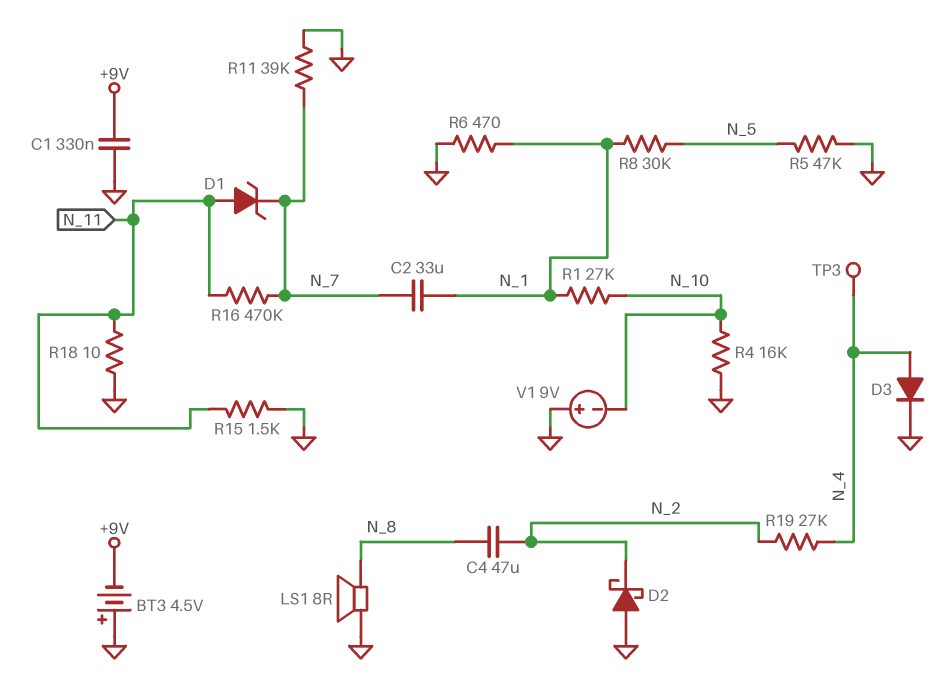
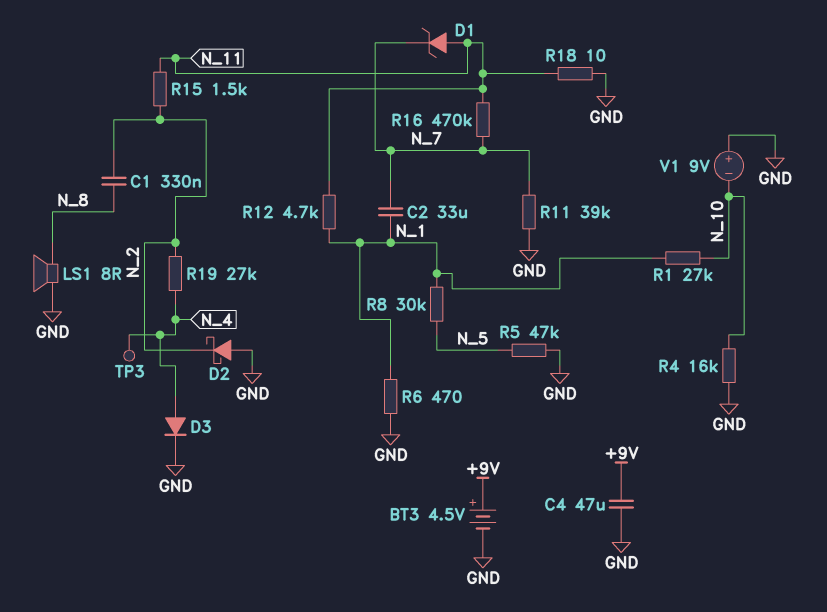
BT3: 4.5V (plus GND, minus +9V) -> 4.5V (plus +9V, minus GND)
C1: 330nF (+9V, GND) -> 330nF (N_2, N_8)
C4: 47uF (N_2, N_8) -> 47uF (+9V, GND)
R12: none -> 4.7k (N_1, N_11)
R15: 1.5k (GND, N_11) -> 1.5k (N_2, N_11)

